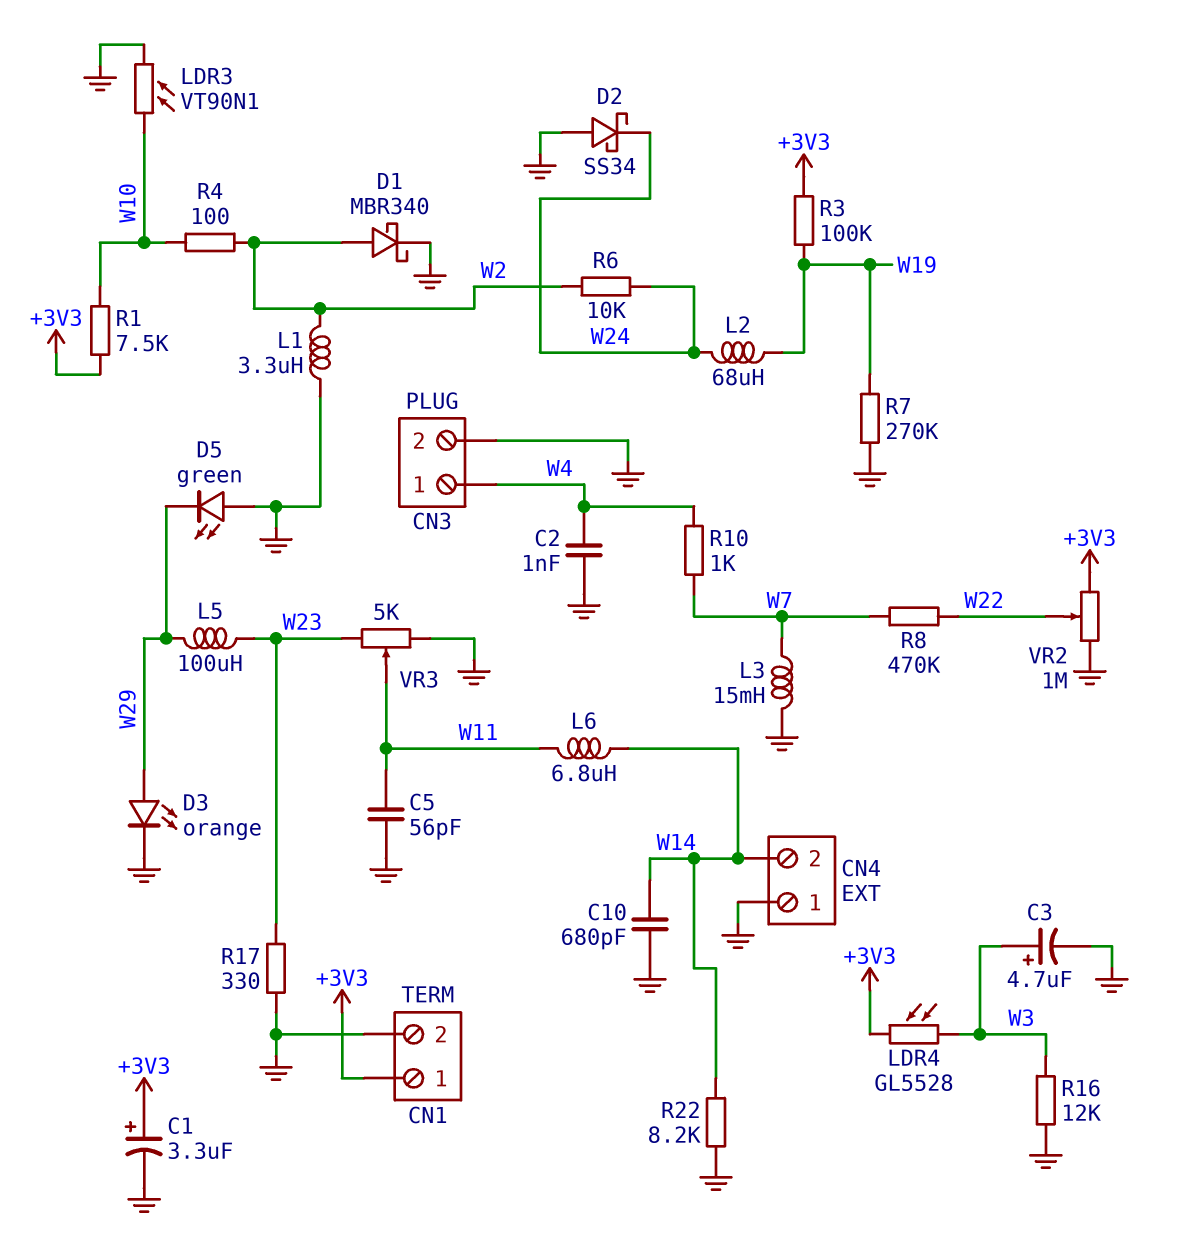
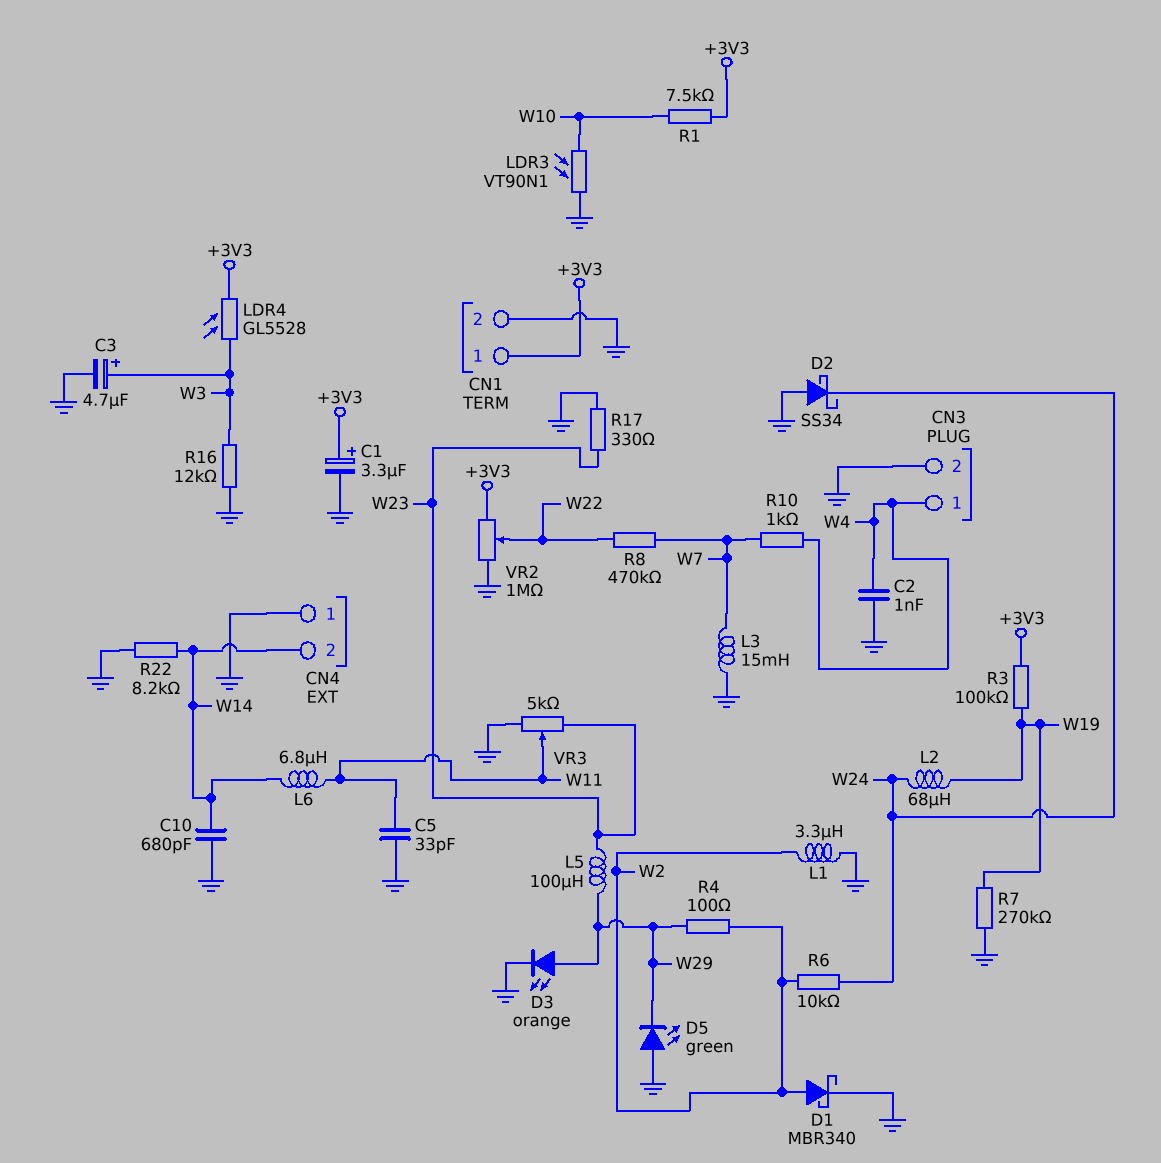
C5: 56pF (GND, W11) -> 33pF (GND, W11)
R4: 100 (W2, W10) -> 100 (W2, W29)

